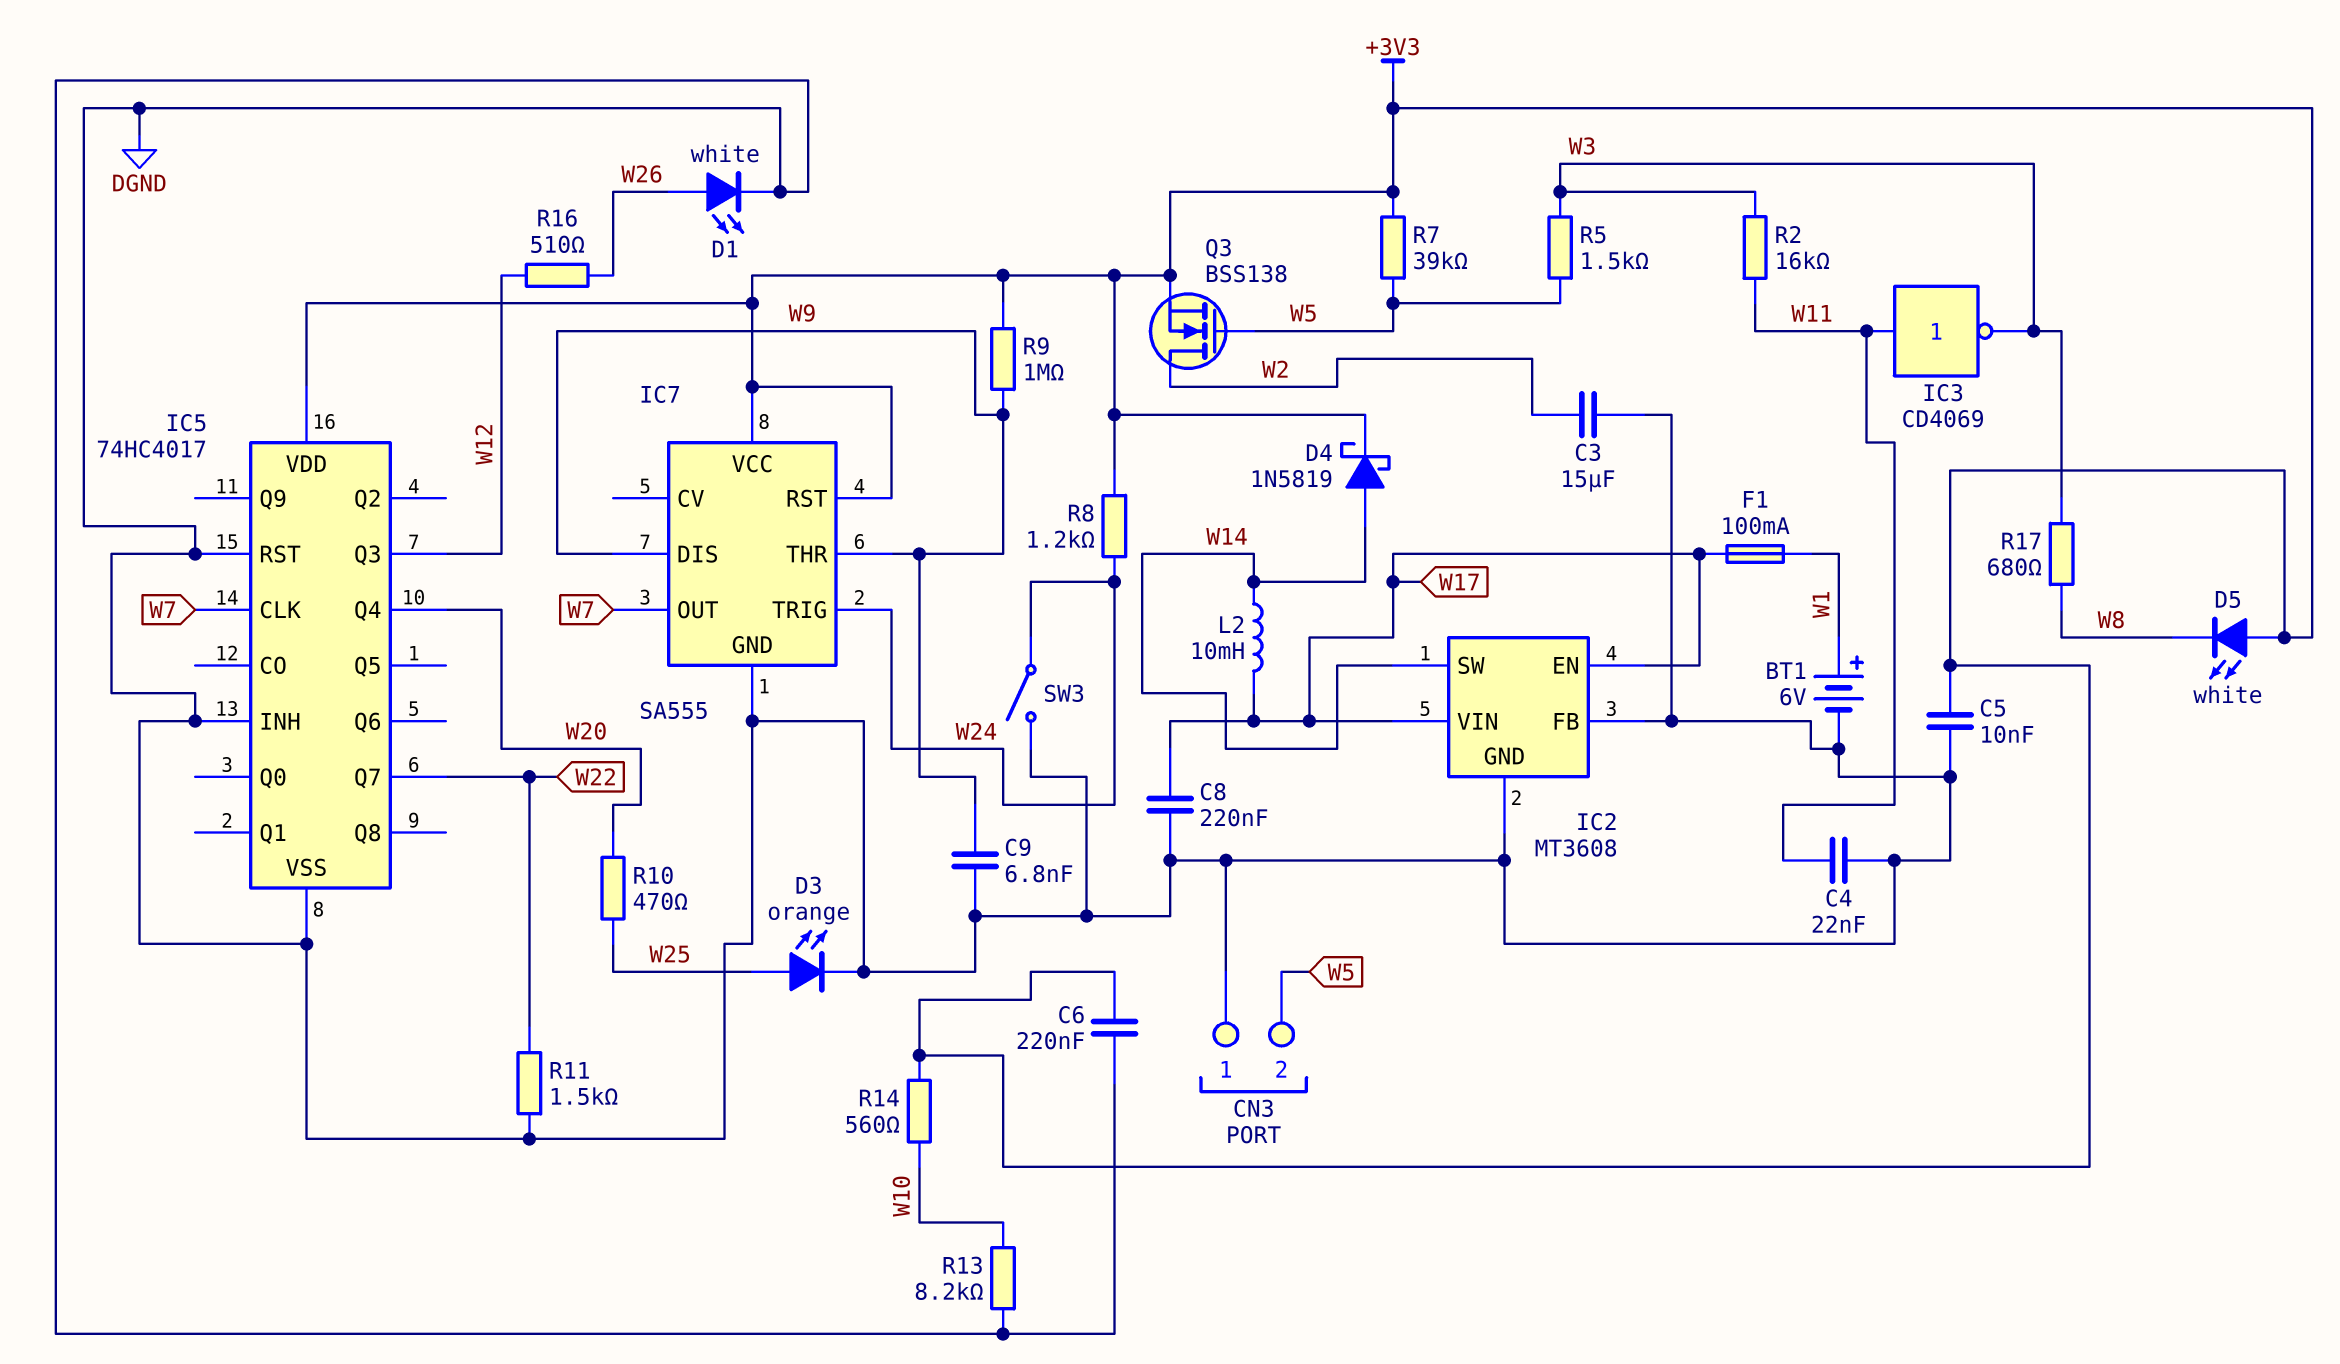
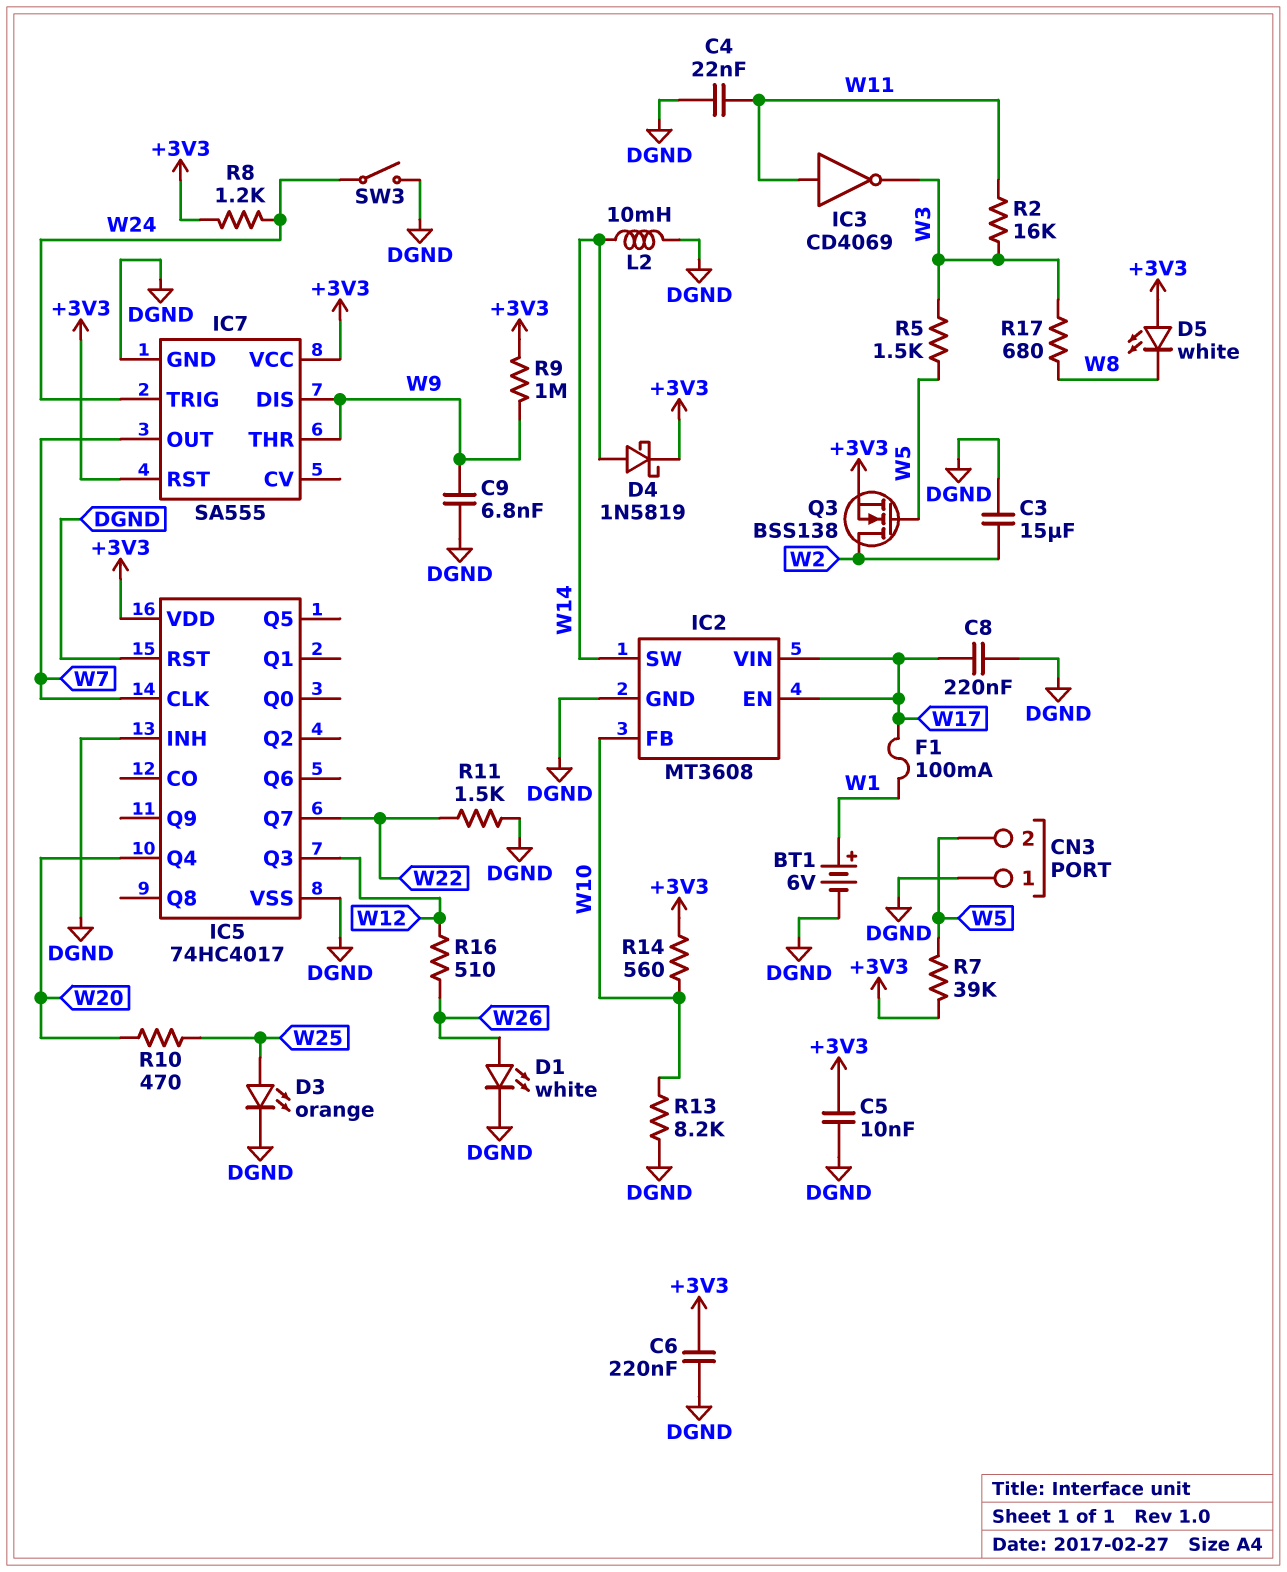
IC2 pin FB: DGND -> W10
L2: 10mH (W14, W17) -> 10mH (DGND, W14)

